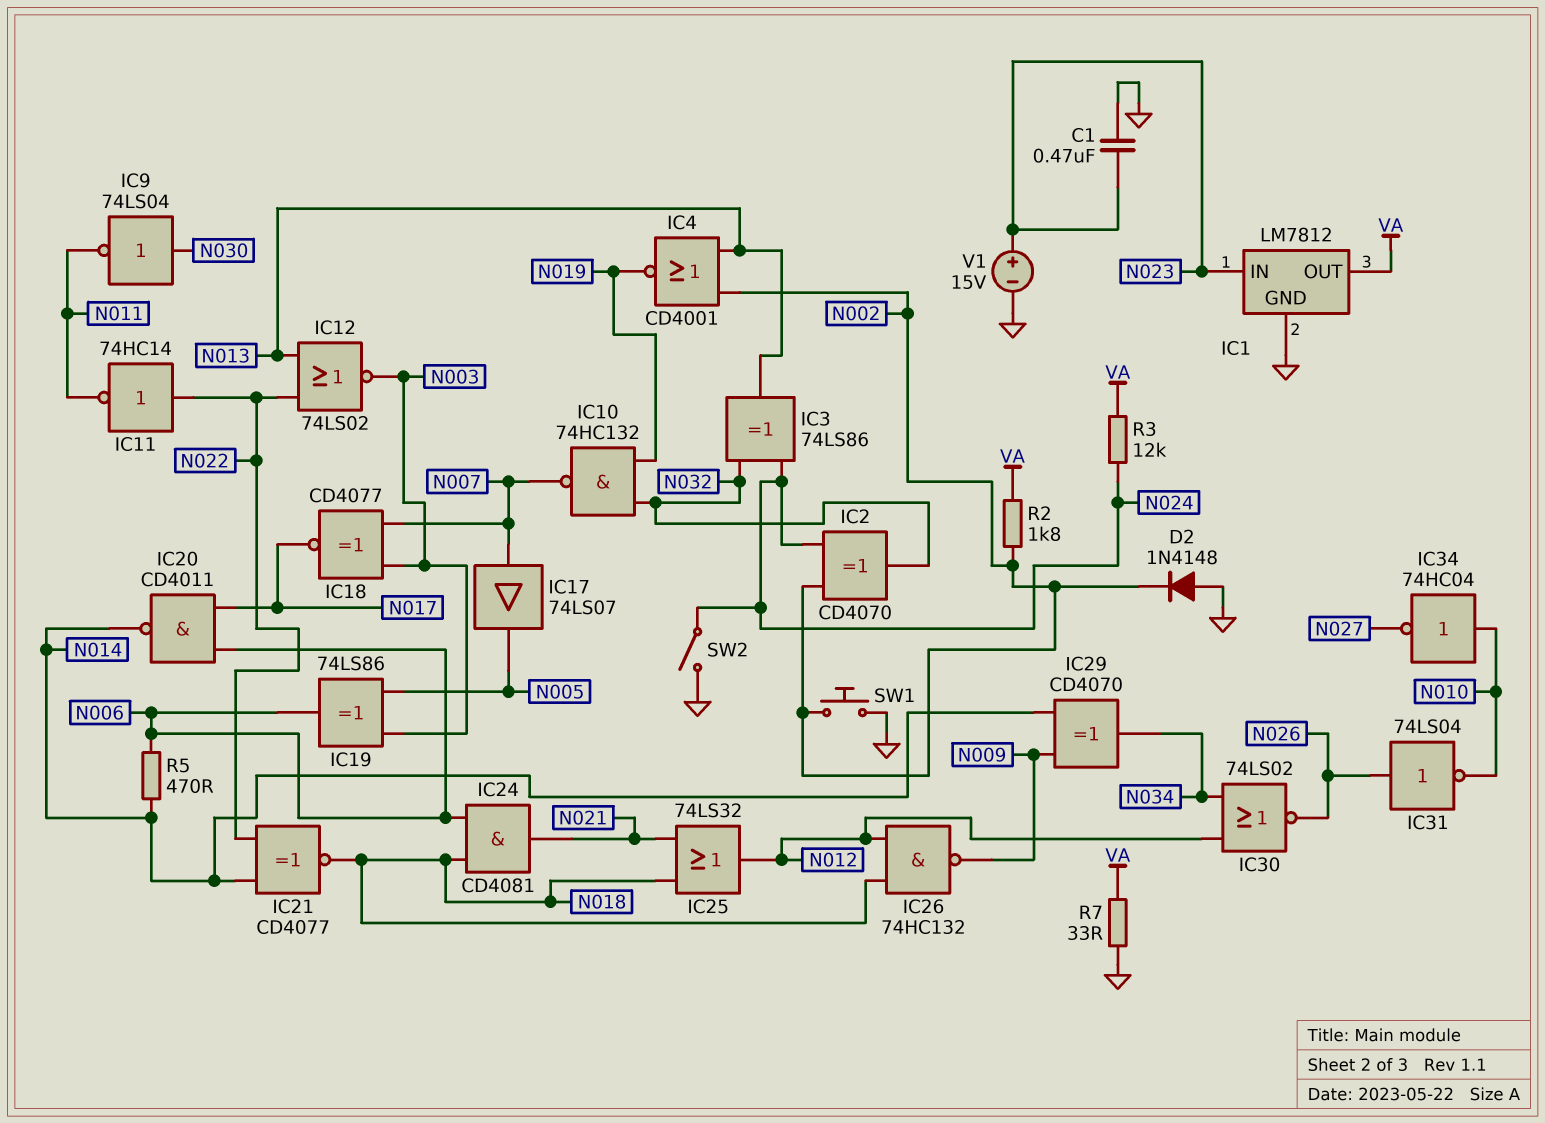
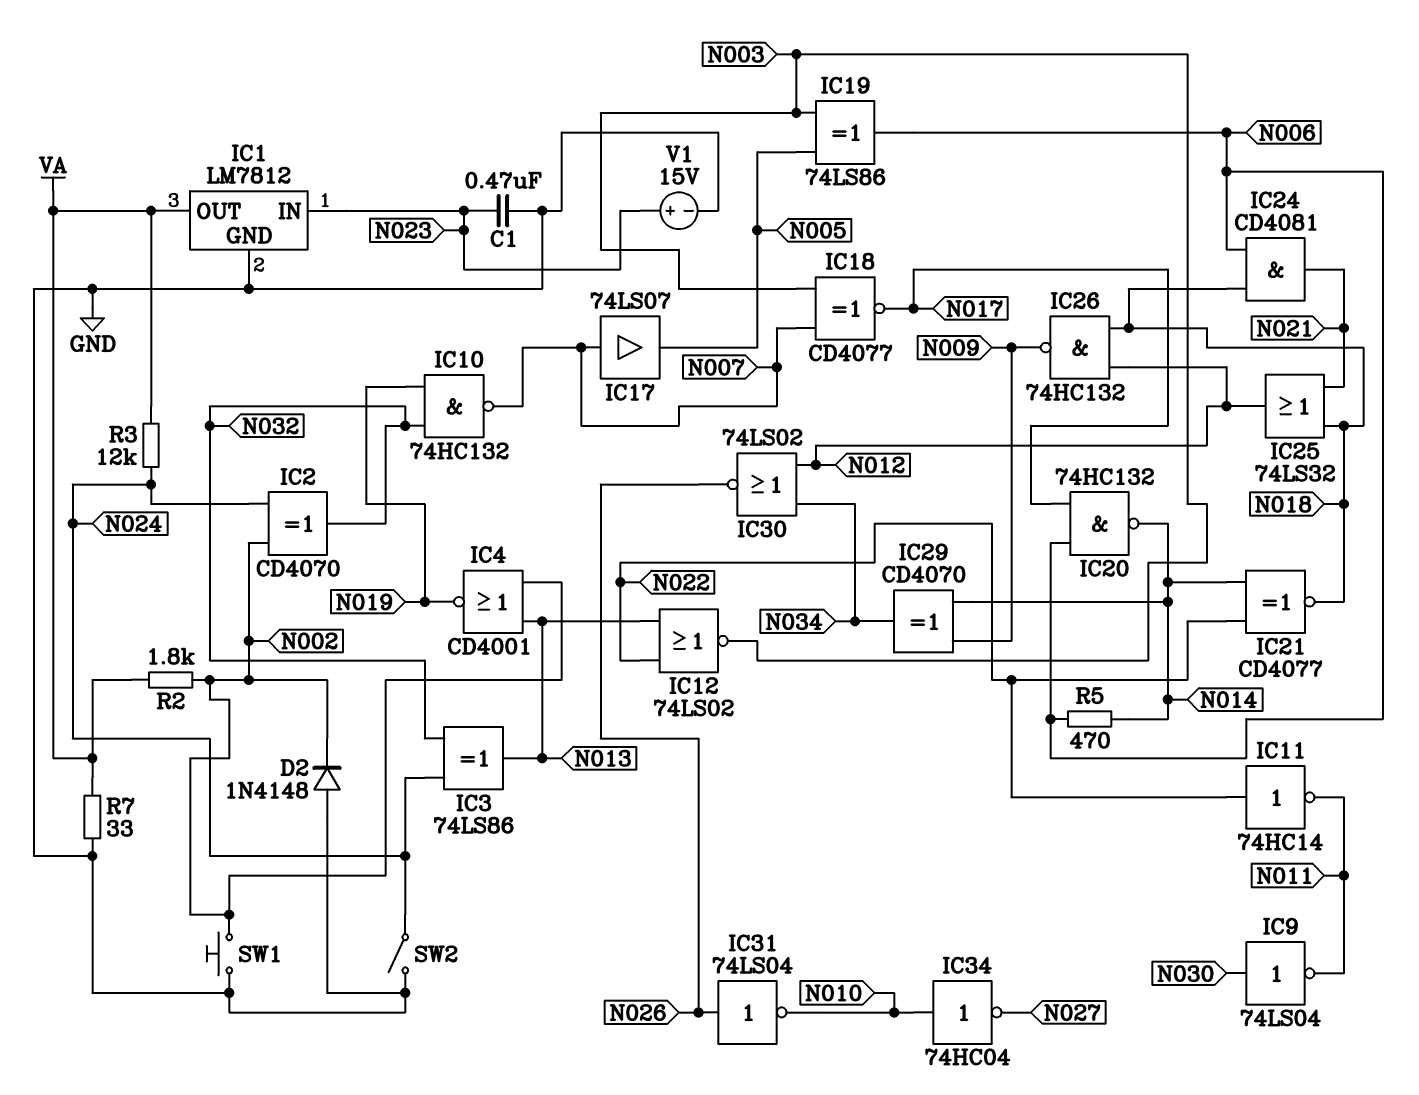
IC20: NAND CD4011 (in N006, in N017, out N014) -> NAND 74HC132 (in N006, in N017, out N014)

